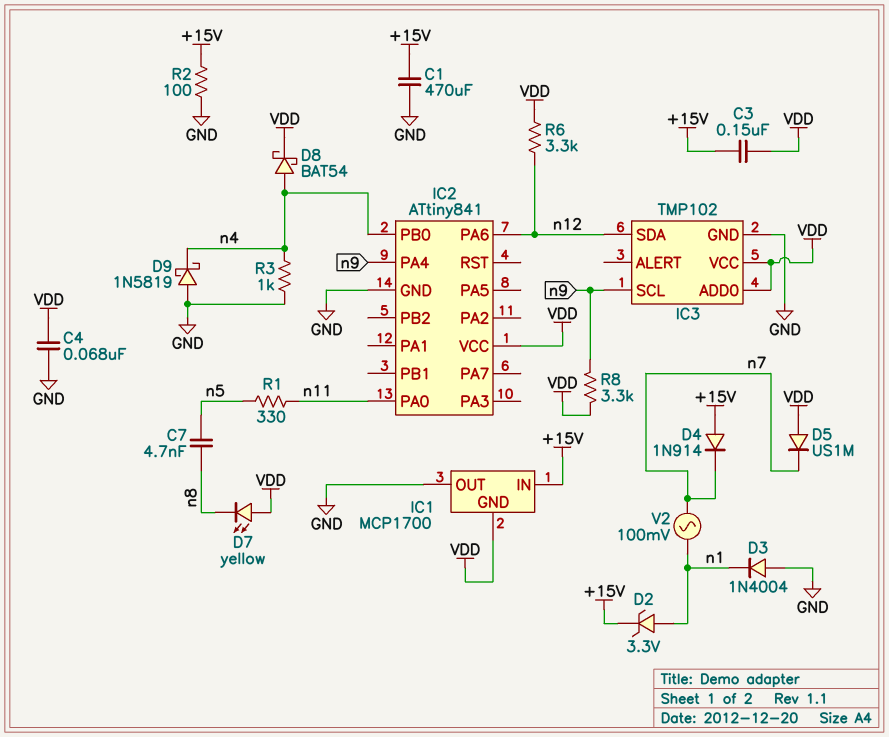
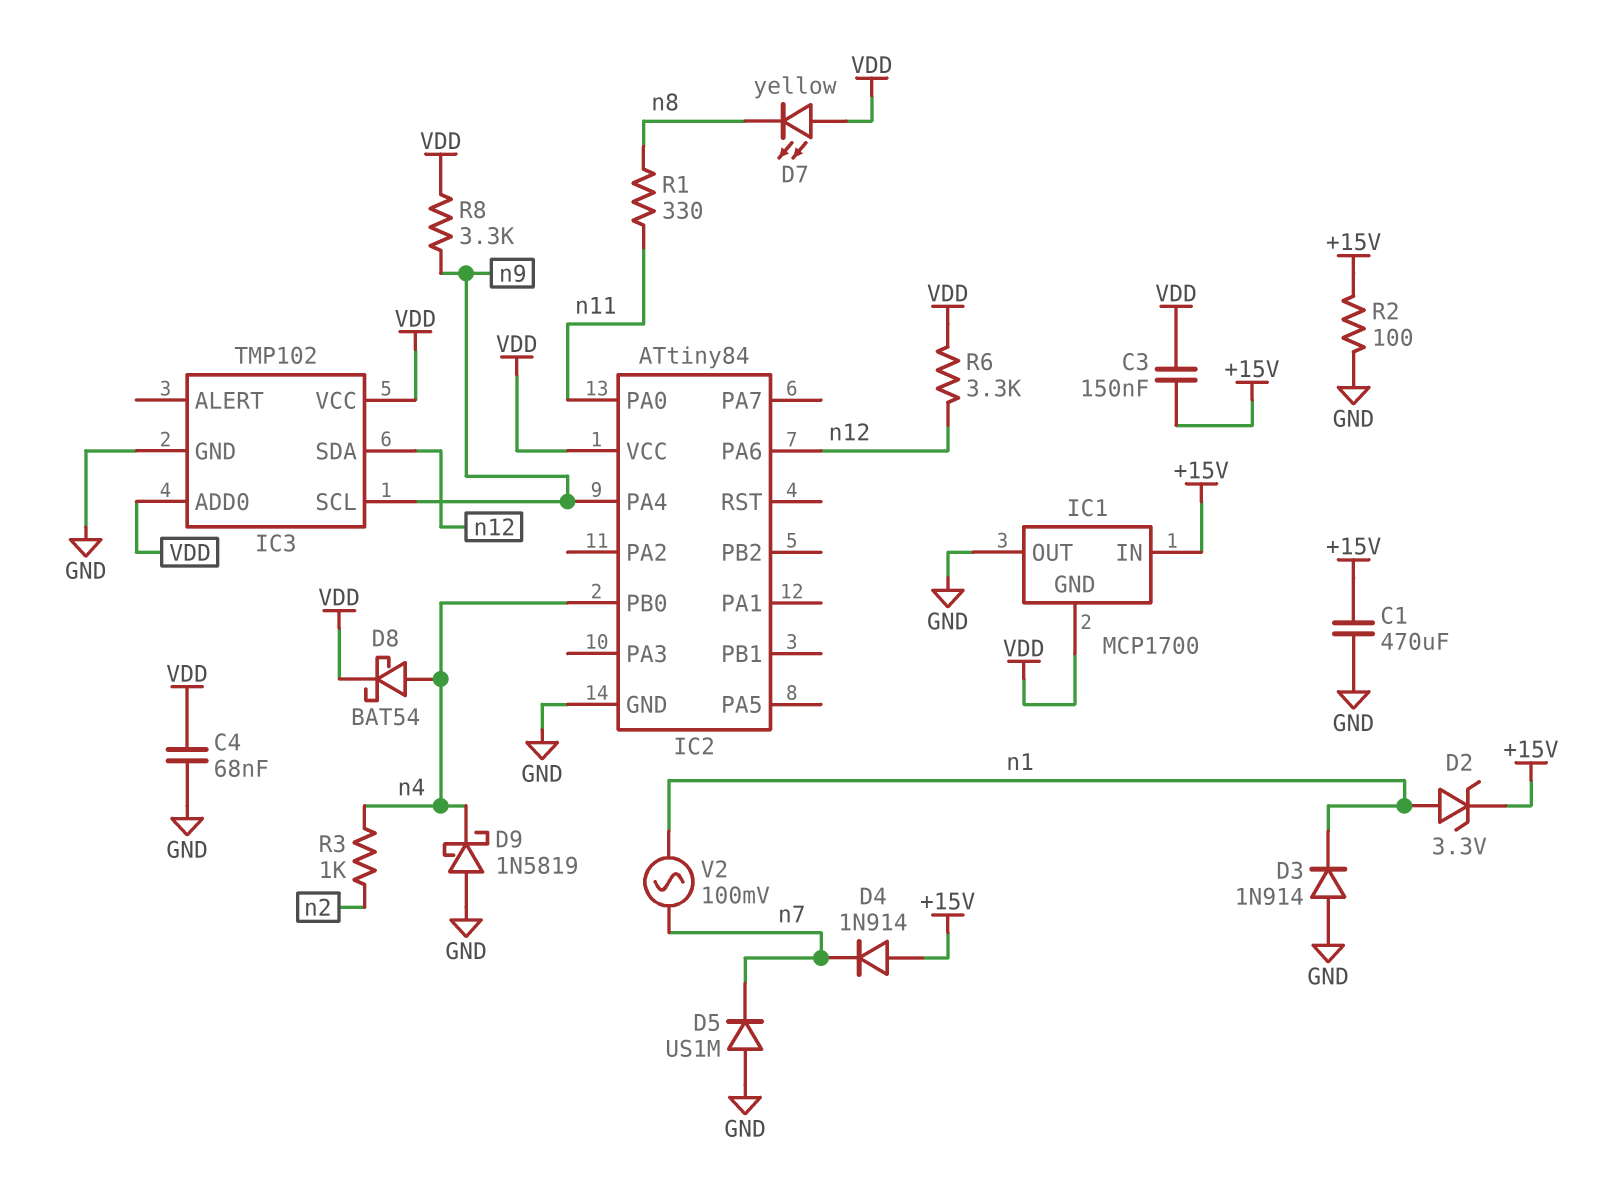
C7: 4.7nF (n5, n8) -> none
D3: diode 1N4004 (A GND, K n1) -> diode 1N914 (A GND, K n1)
D5: diode US1M (A VDD, K n7) -> diode US1M (A GND, K n7)
IC2: ATtiny841 -> ATtiny84
R1: 330 (n5, n11) -> 330 (n8, n11)
R3: 1k (GND, n4) -> 1k (n2, n4)

